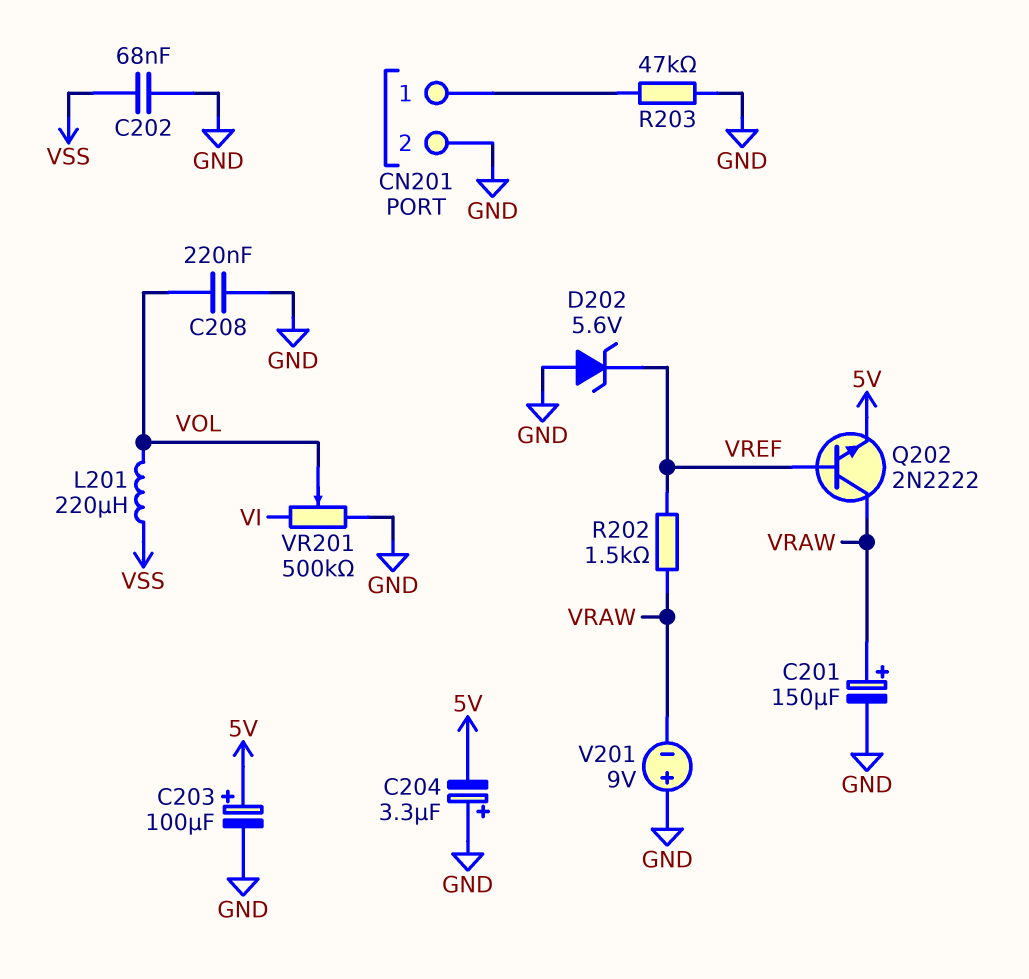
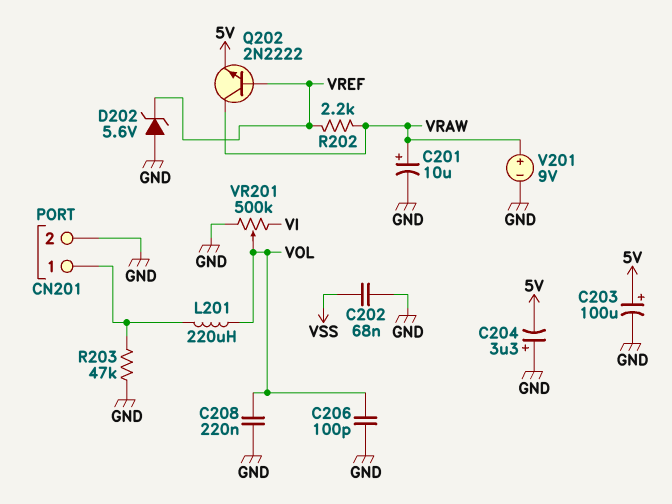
C201: 150uF (plus VRAW, minus GND) -> 10uF (plus VRAW, minus GND)
C206: none -> 100pF (GND, VOL)
L201: 220uH (VOL, VSS) -> 220uH (CN201/1, VOL)
R202: 1.5k (VRAW, VREF) -> 2.2k (VRAW, VREF)
V201: 9V (plus GND, minus VRAW) -> 9V (plus VRAW, minus GND)

